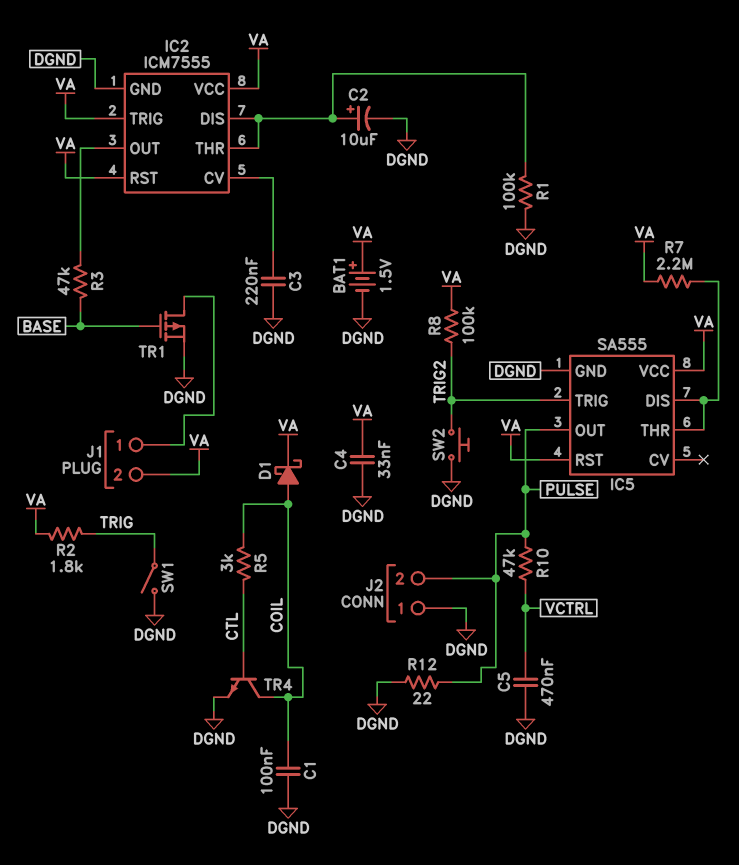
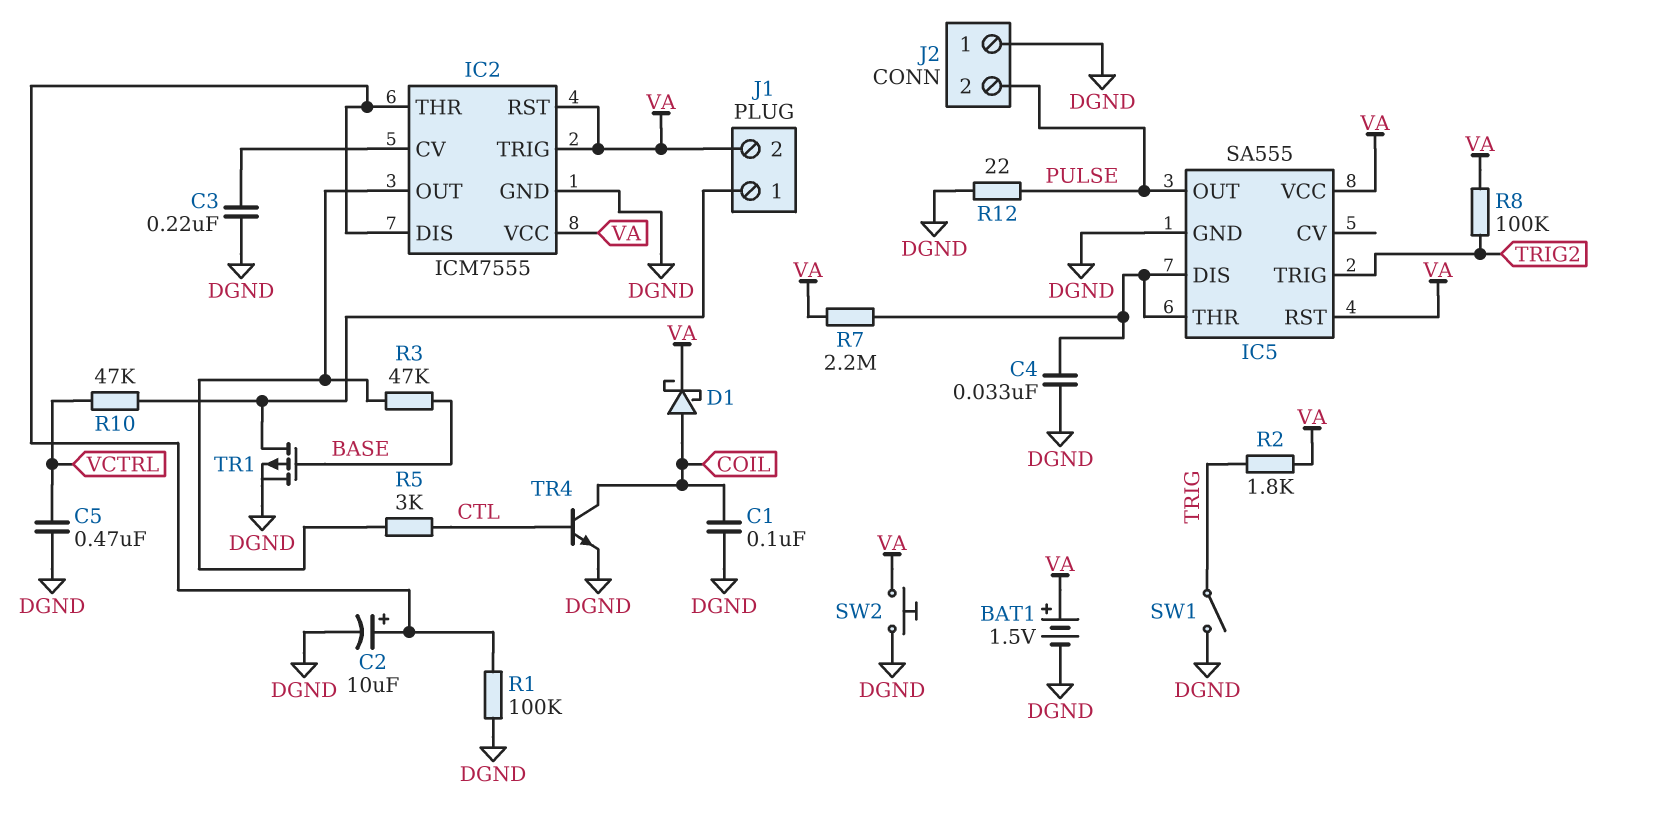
C4: 33nF (DGND, VA) -> 33nF (DGND, IC5/DIS)
R5: 3k (COIL, CTL) -> 3k (CTL, IC2/OUT)
R10: 47k (PULSE, VCTRL) -> 47k (J1/1, VCTRL)
SW2: button (DGND, TRIG2) -> button (DGND, VA)

